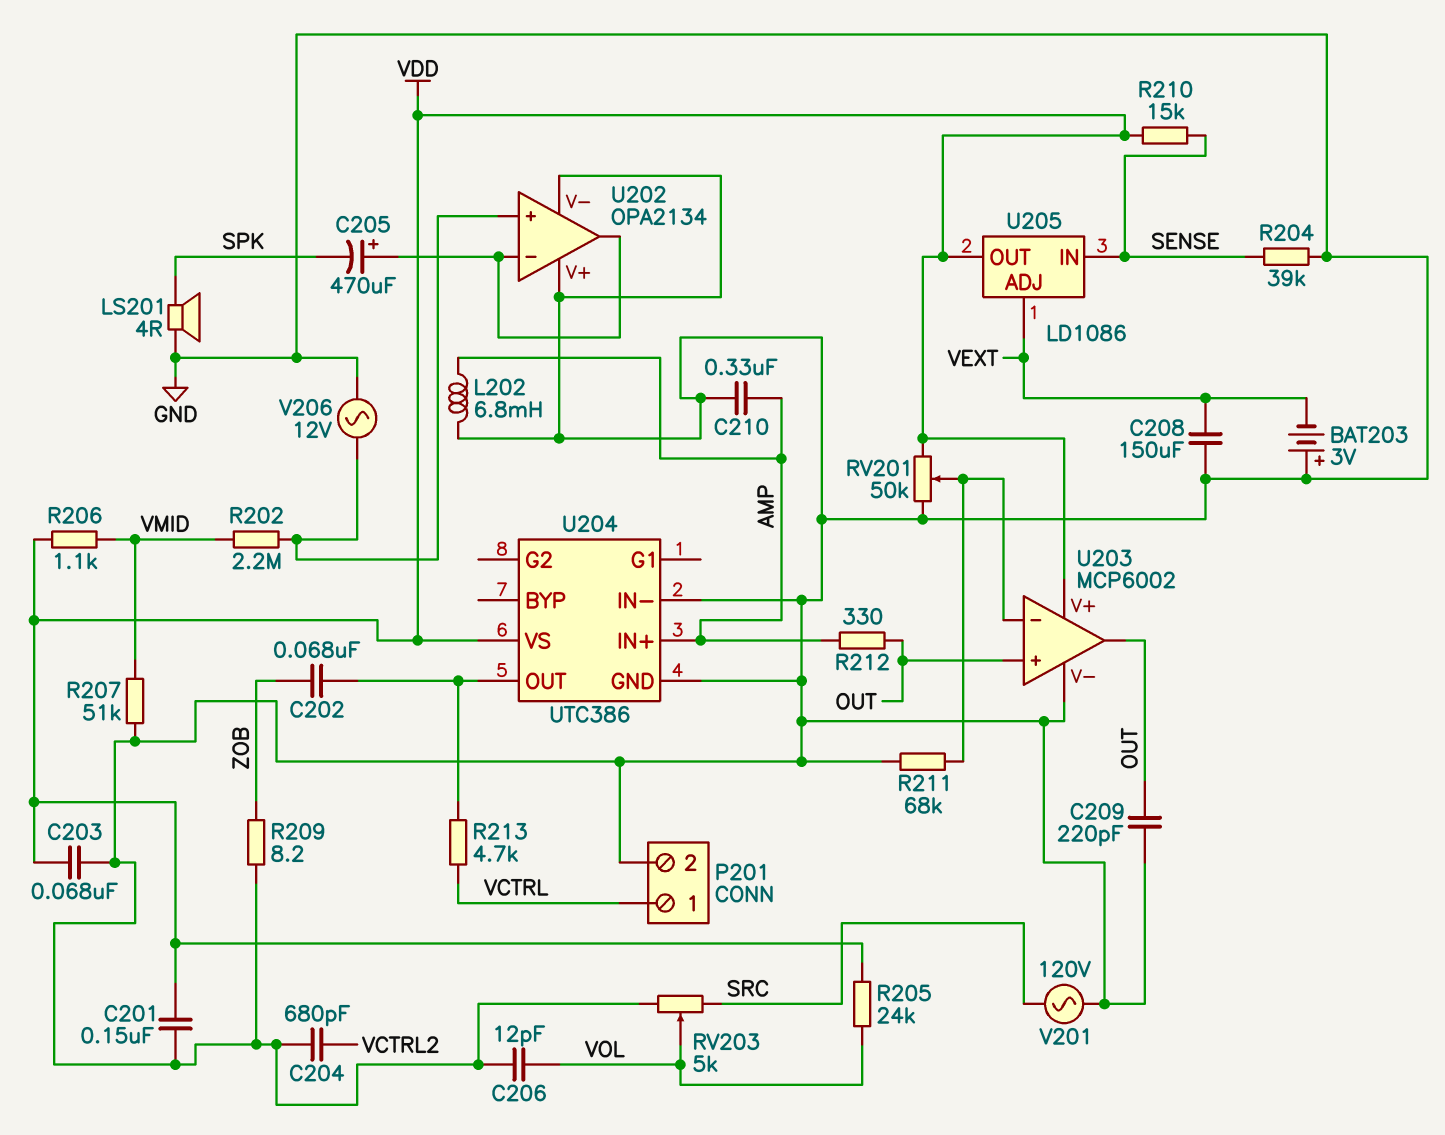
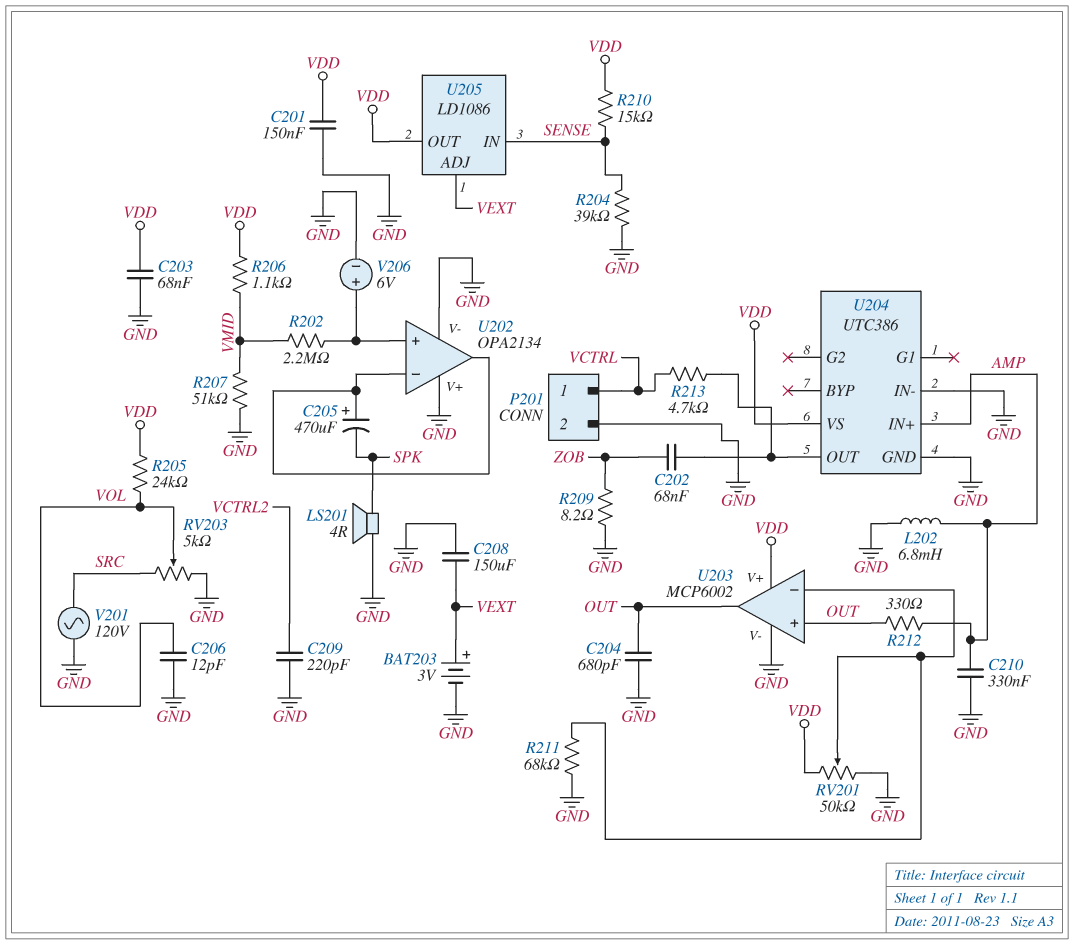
BAT203: 3V (plus GND, minus VEXT) -> 3V (plus VEXT, minus GND)
C204: 680pF (GND, VCTRL2) -> 680pF (GND, OUT)
C209: 220pF (GND, OUT) -> 220pF (GND, VCTRL2)
V206: AC 12V (GND, U202/in+) -> 6V (plus U202/in+, minus GND)

